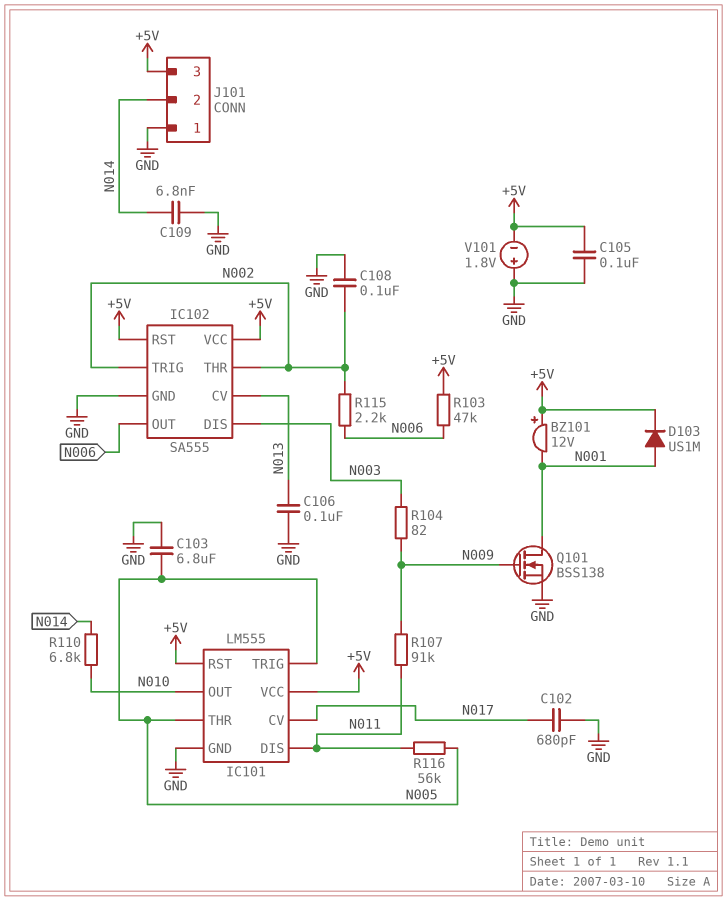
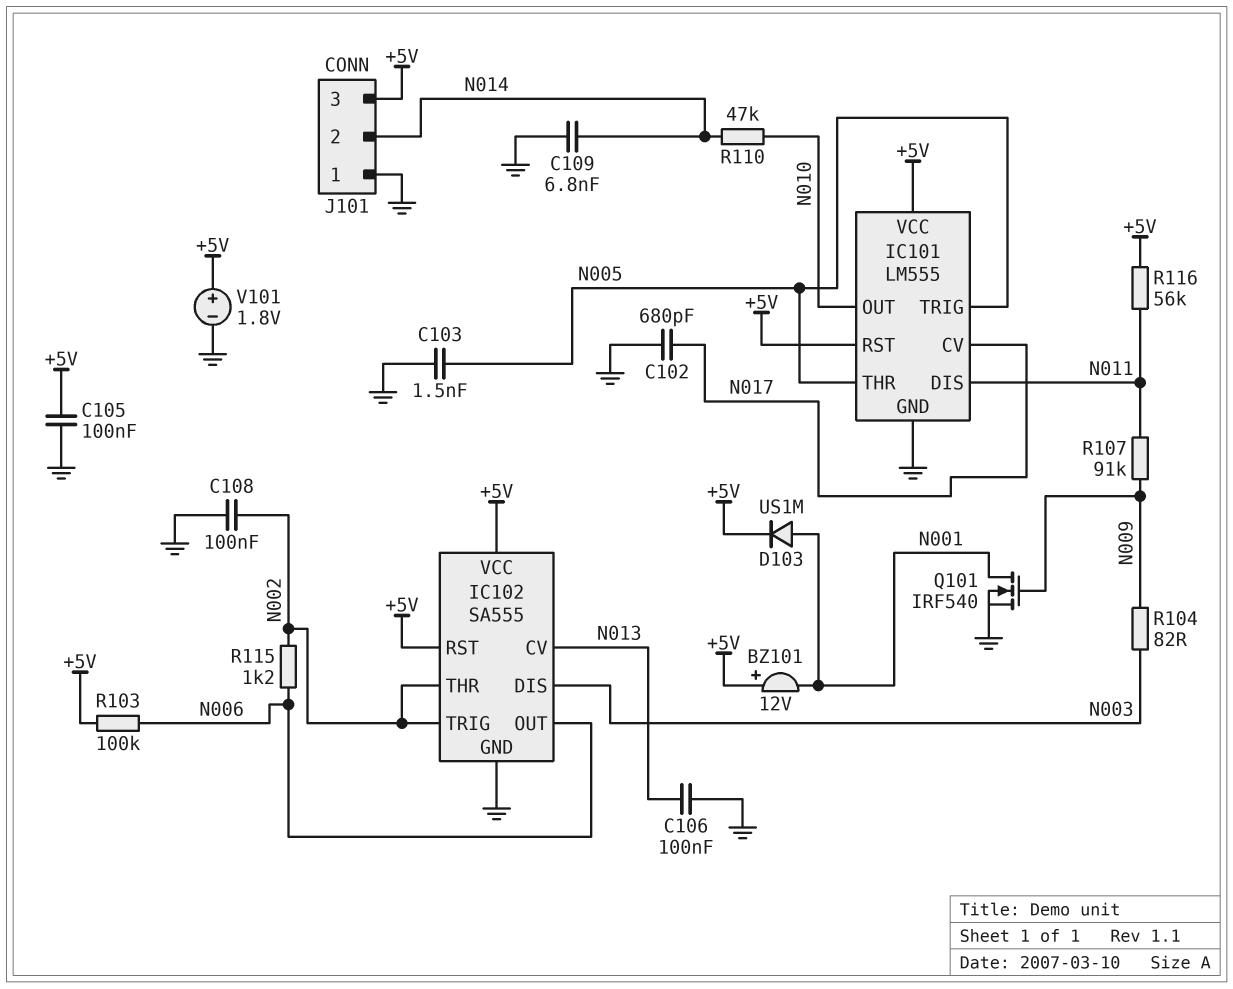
C103: 6.8uF (GND, N005) -> 1.5nF (GND, N005)
Q101: NMOS BSS138 (G N009, D N001, S GND) -> NMOS IRF540 (G N009, D N001, S GND)
R103: 47k (+5V, N006) -> 100k (+5V, N006)
R110: 6.8k (N010, N014) -> 47k (N010, N014)
R115: 2.2k (N002, N006) -> 1.2k (N002, N006)
R116: 56k (N005, N011) -> 56k (+5V, N011)
V101: 1.8V (plus GND, minus +5V) -> 1.8V (plus +5V, minus GND)

